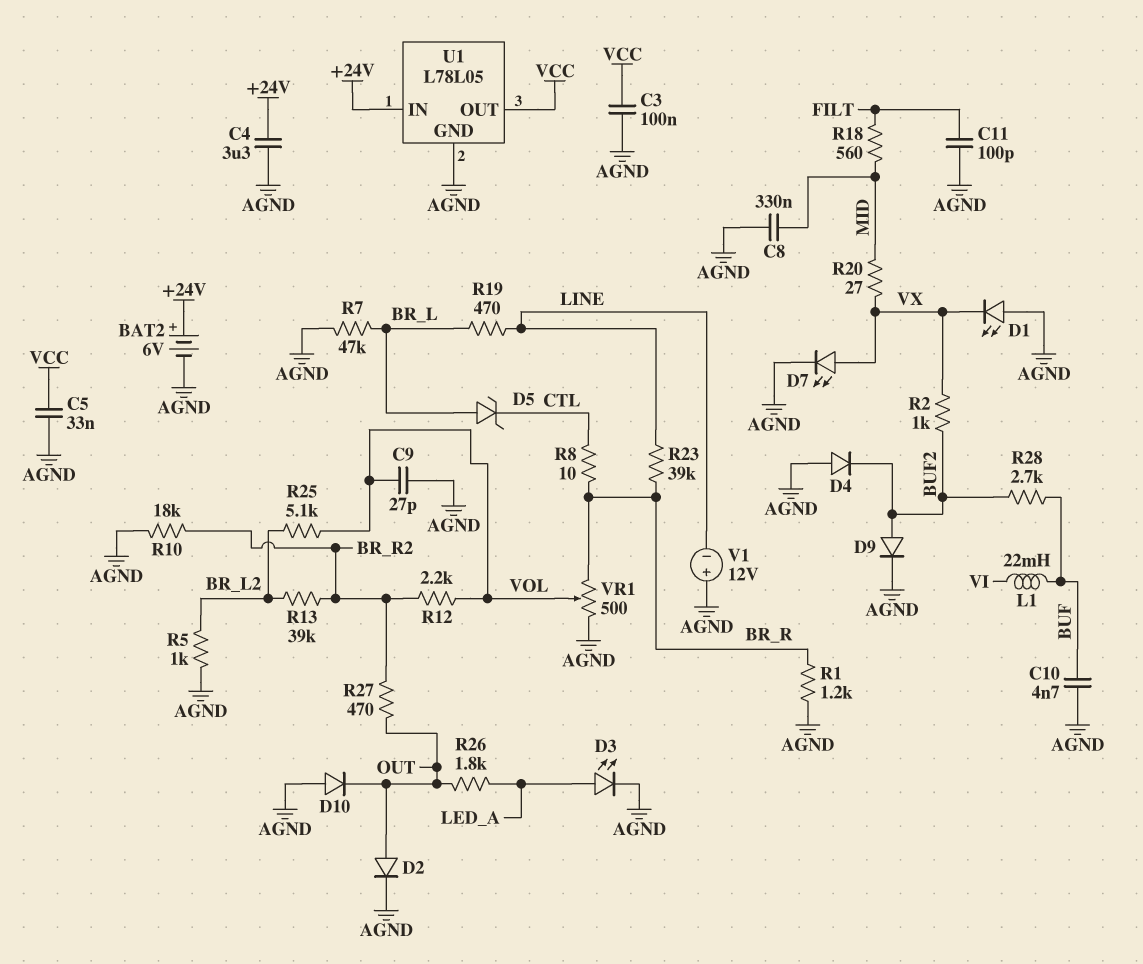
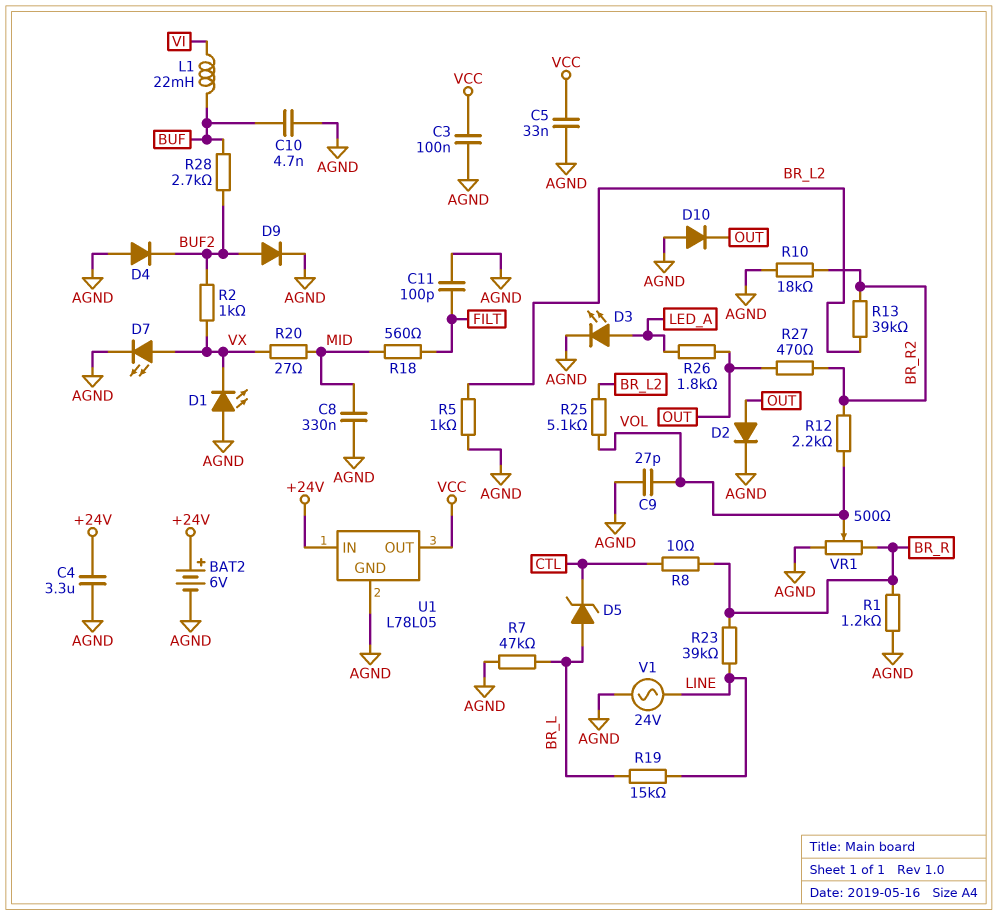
R19: 470 (BR_L, LINE) -> 15k (BR_L, LINE)
V1: 12V (plus AGND, minus LINE) -> AC 24V (AGND, LINE)

